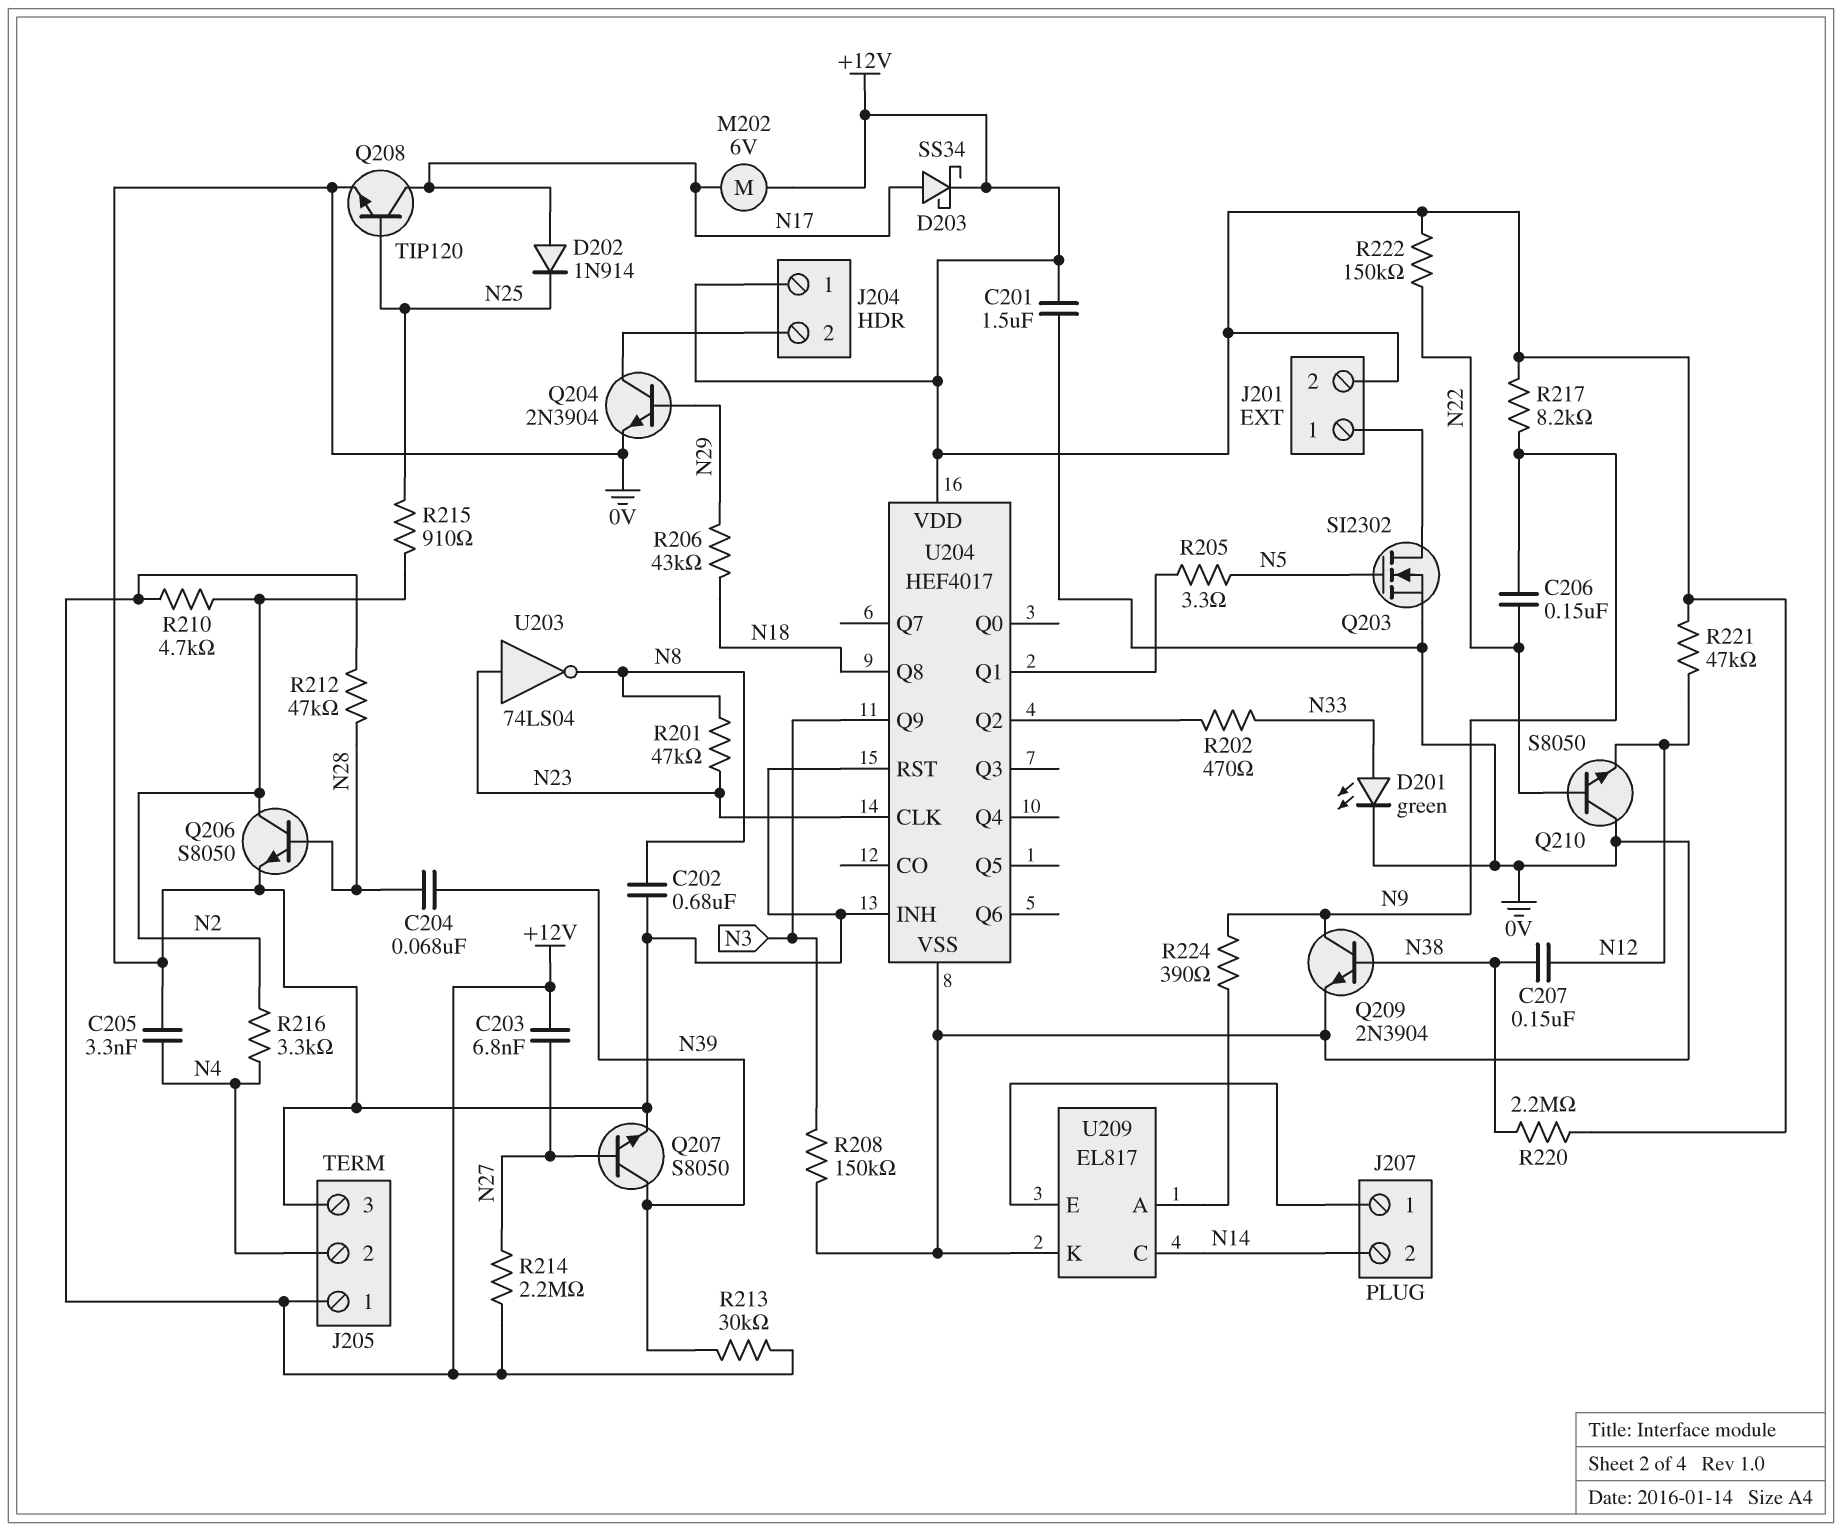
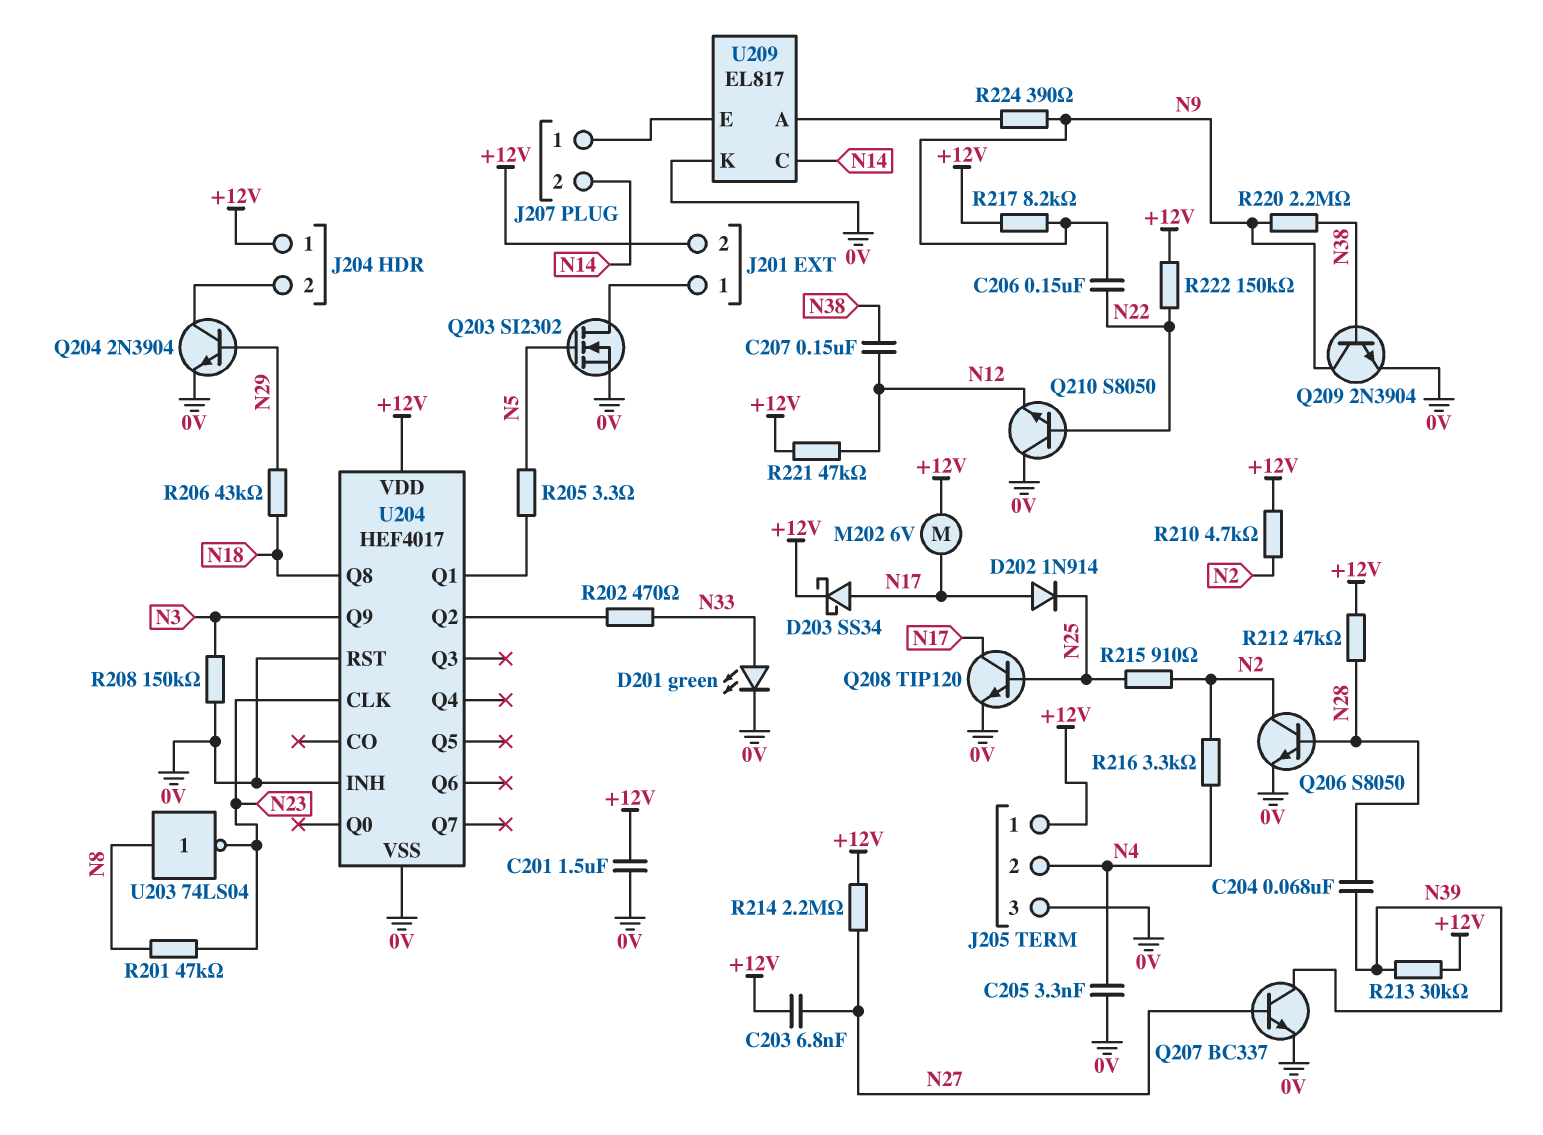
C202: 680nF (0V, N8) -> none
Q207: NPN S8050 (B N27, C N39, E 0V) -> NPN BC337 (B N27, C N39, E 0V)
R220: 2.2M (+12V, N38) -> 2.2M (N9, N38)
U203: NOT 74LS04 (in N23, out N8) -> NOT 74LS04 (in N8, out N23)

